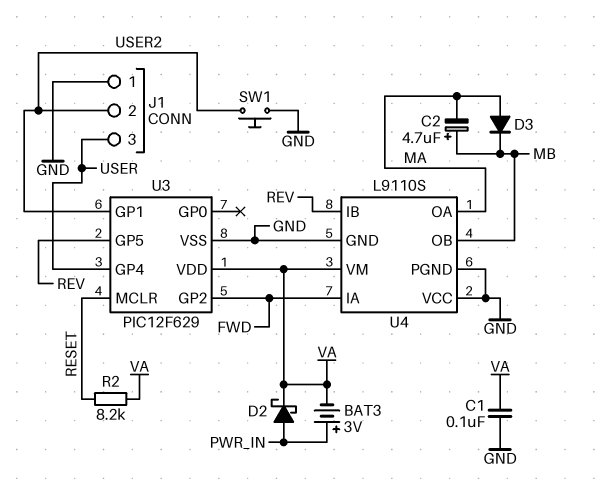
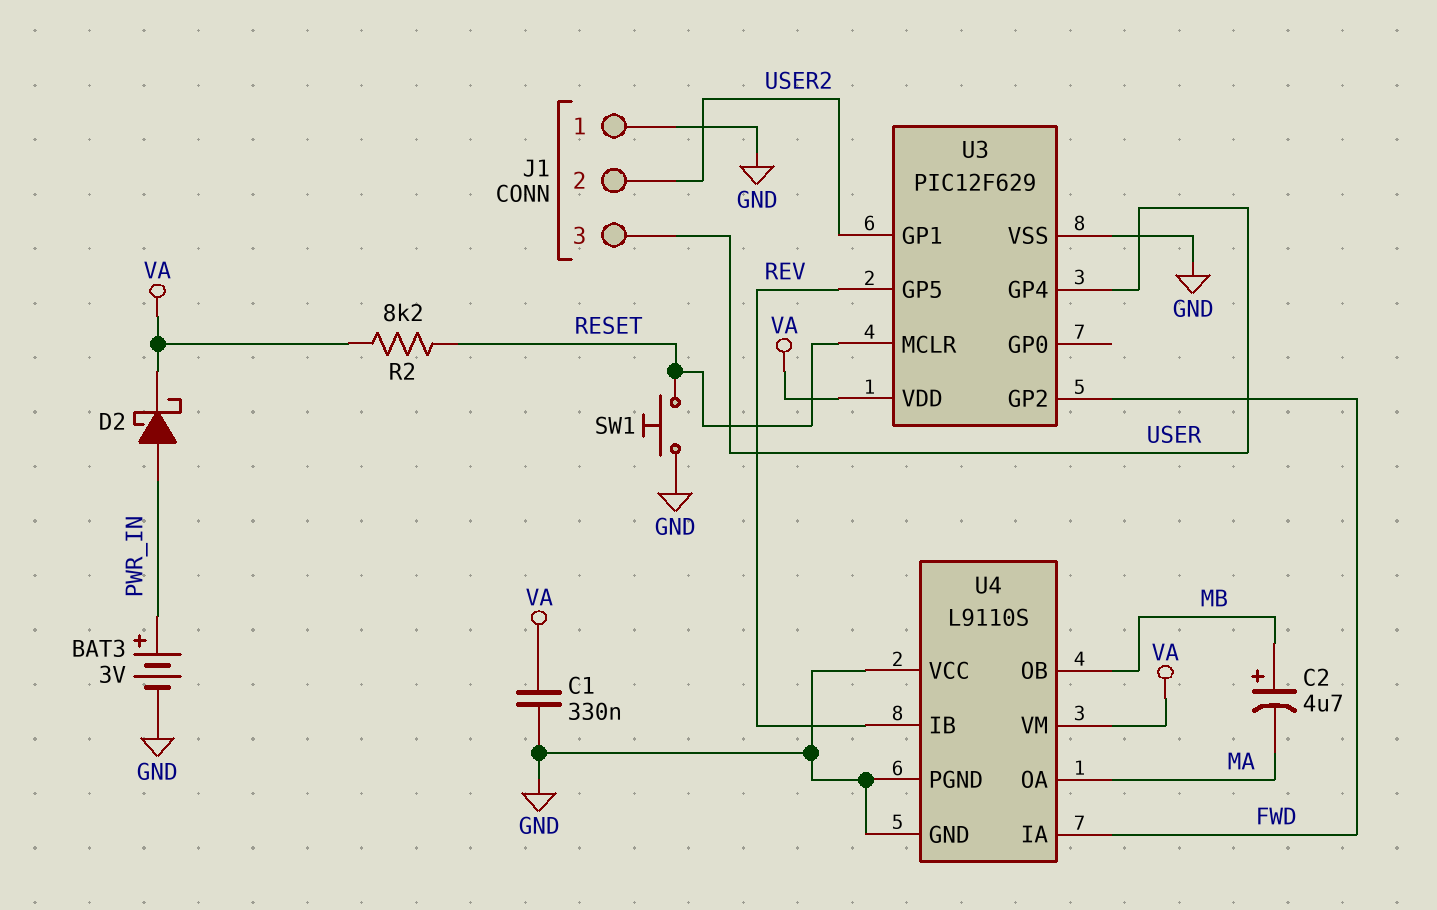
BAT3: 3V (plus PWR_IN, minus VA) -> 3V (plus PWR_IN, minus GND)
C1: 100nF (GND, VA) -> 330nF (GND, VA)
D3: diode (A MA, K MB) -> none
SW1: button (GND, USER2) -> button (GND, RESET)

